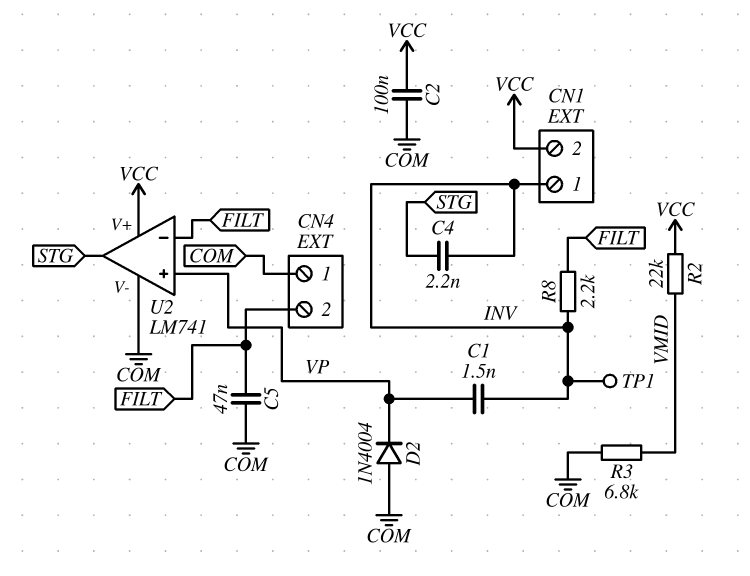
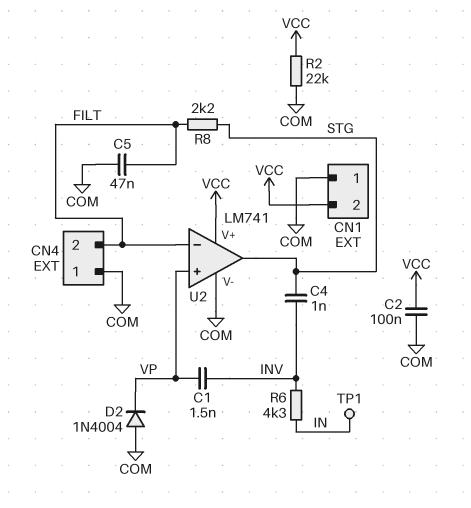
C4: 2.2nF (INV, STG) -> 1nF (INV, STG)
CN1 pin 1: INV -> COM
R2: 22k (VCC, VMID) -> 22k (COM, VCC)
R3: 6.8k (COM, VMID) -> none
R6: none -> 4.3k (IN, INV)
R8: 2.2k (FILT, INV) -> 2.2k (FILT, STG)
TP1: test point (INV) -> test point (IN)

